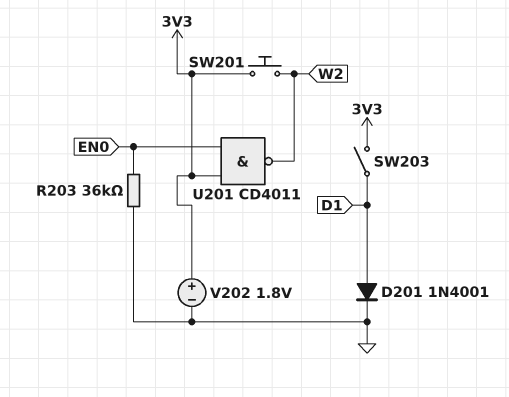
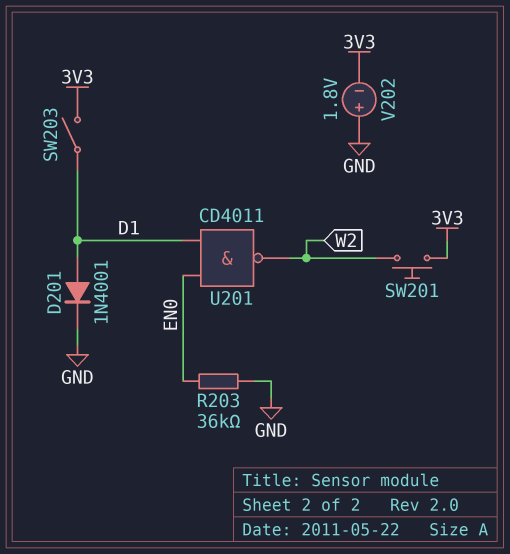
U201: NAND CD4011 (in 3V3, in EN0, out W2) -> NAND CD4011 (in D1, in EN0, out W2)
V202: 1.8V (plus 3V3, minus GND) -> 1.8V (plus GND, minus 3V3)

